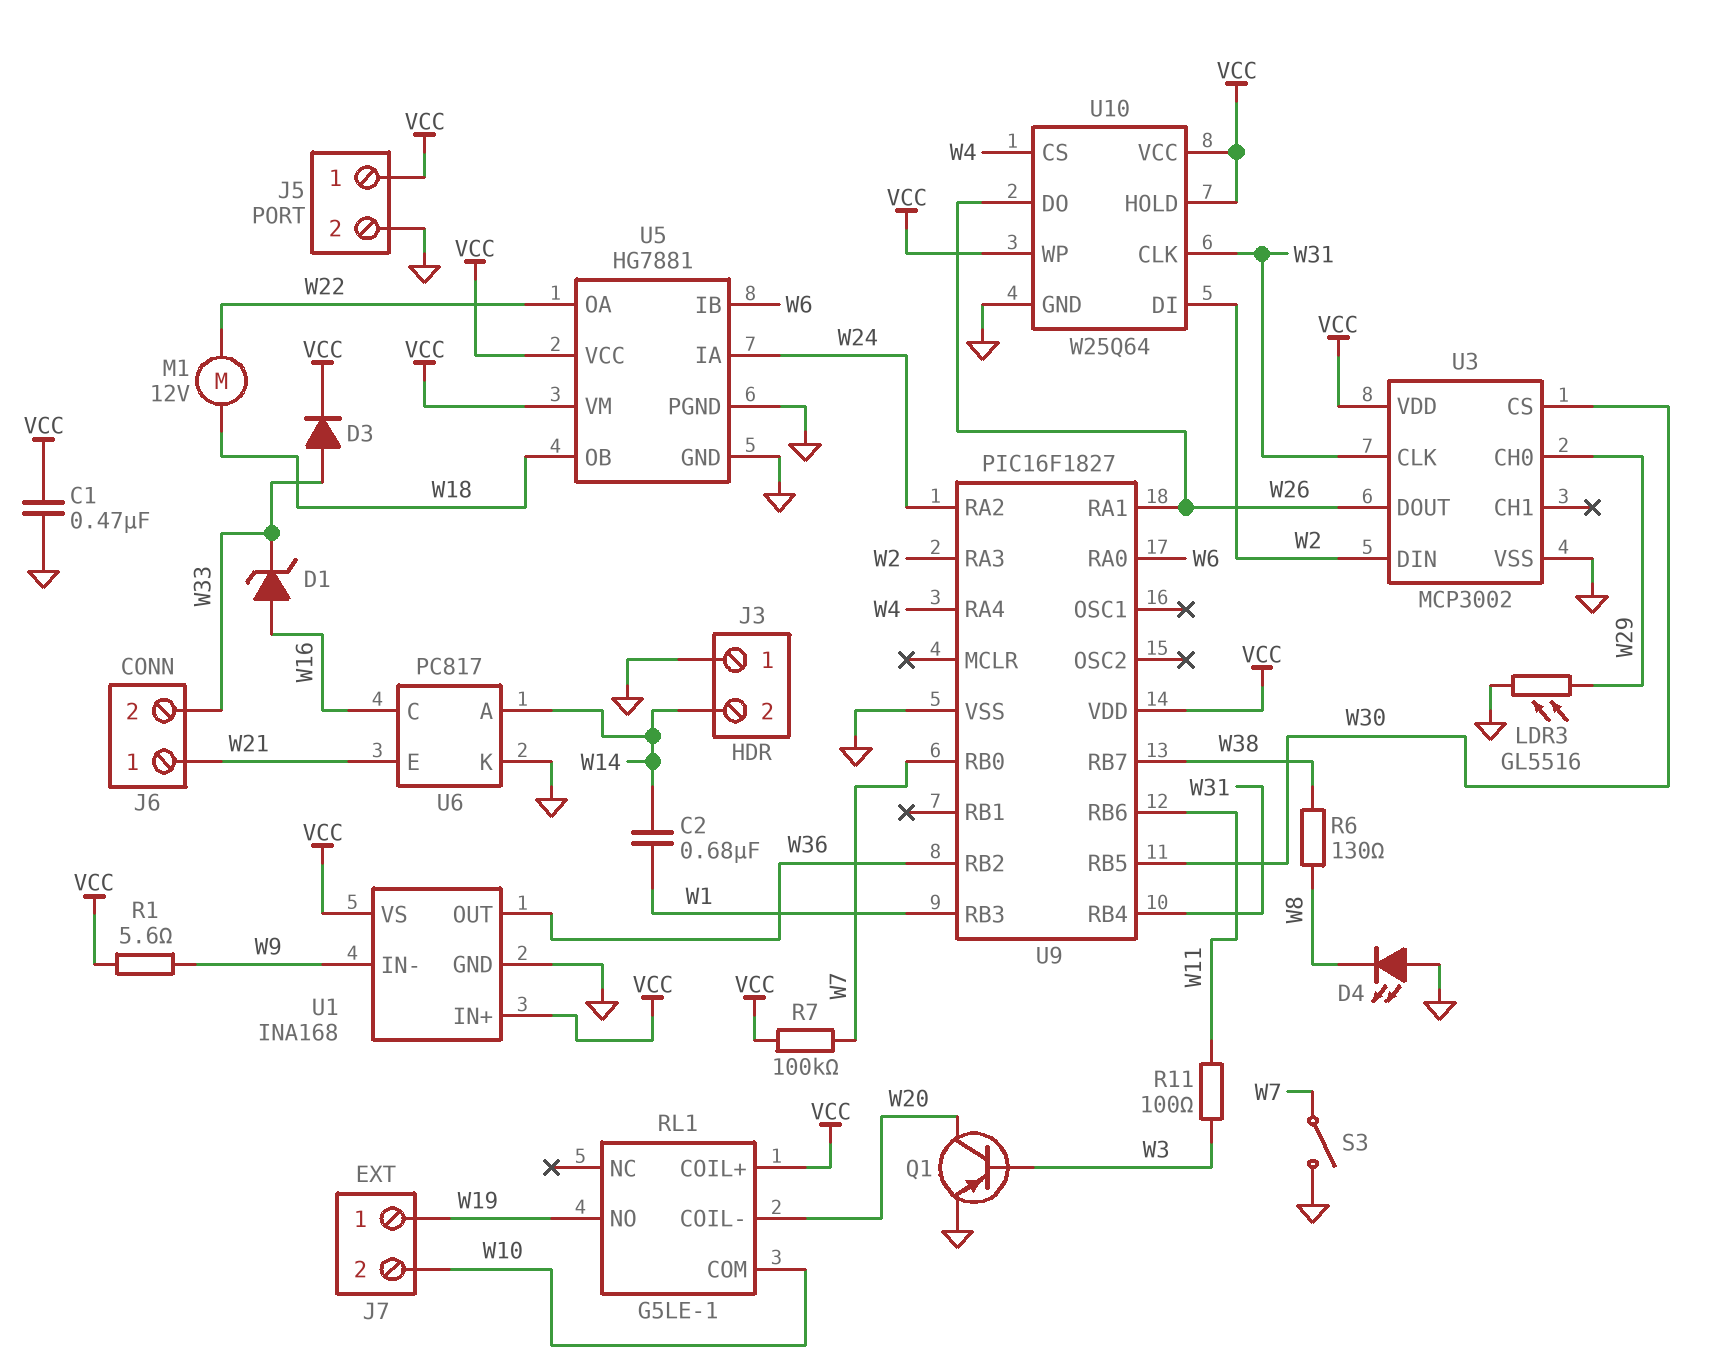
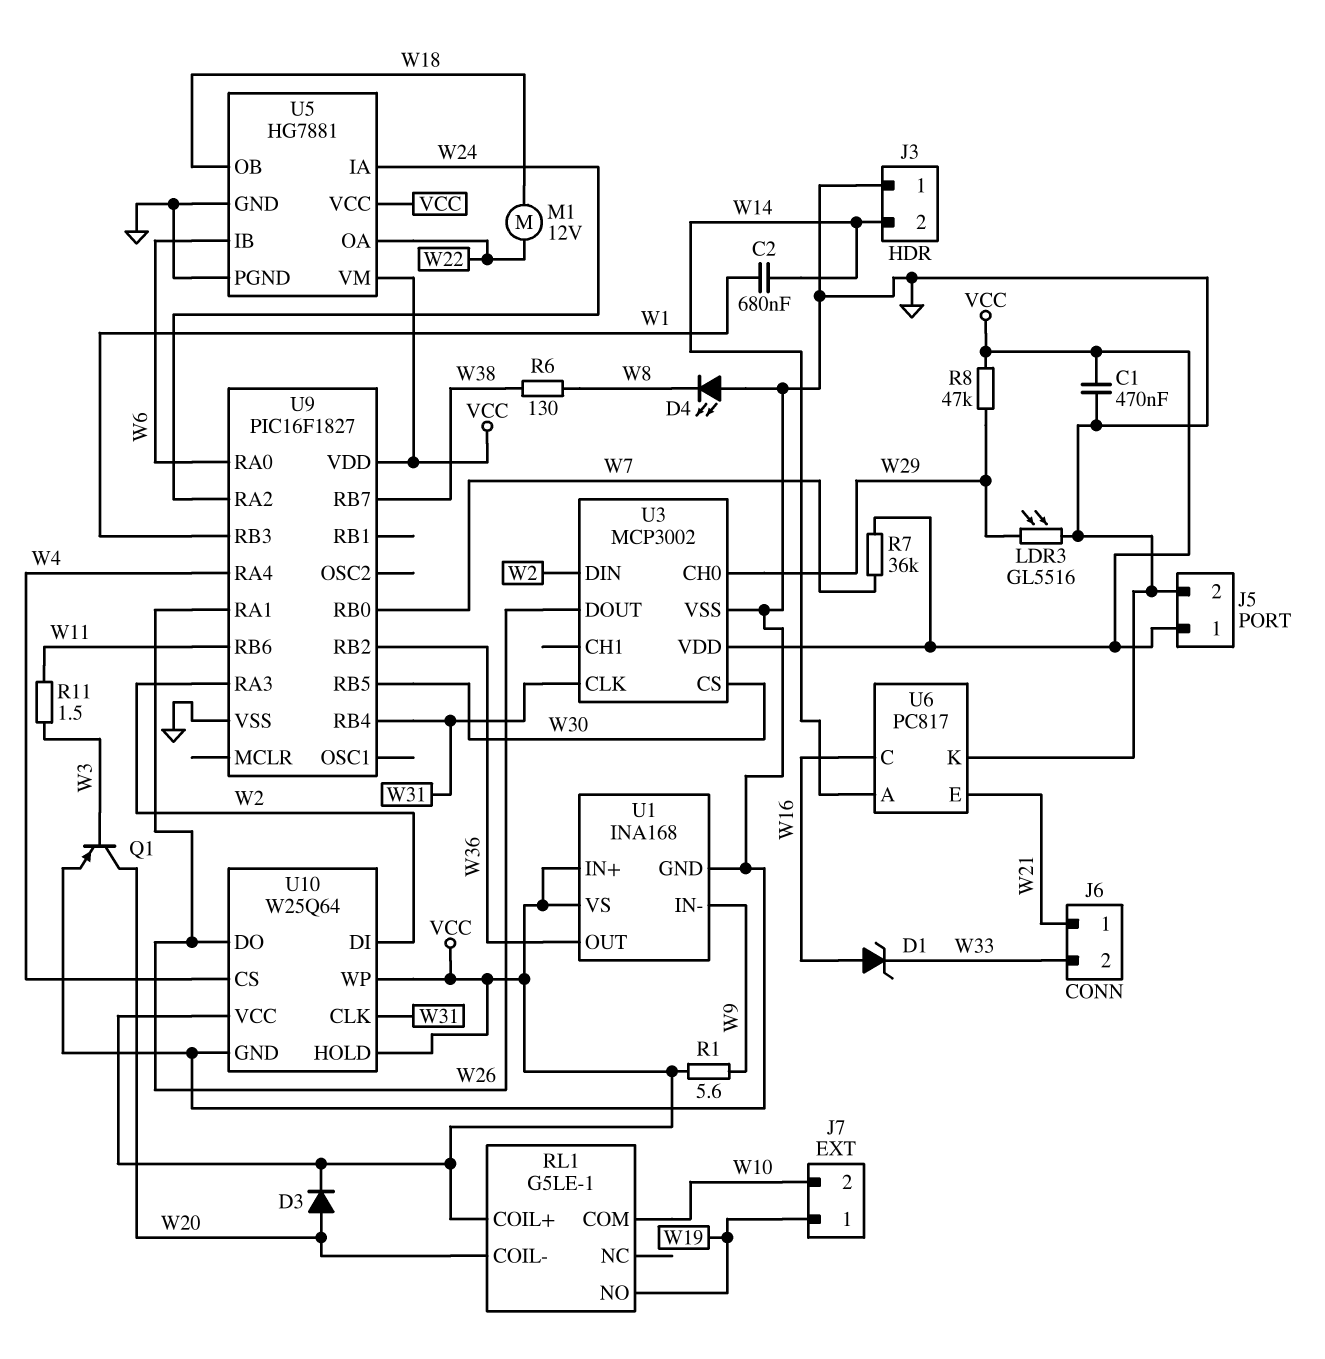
D3: diode (A W33, K VCC) -> diode (A W20, K VCC)
R7: 100k (VCC, W7) -> 36k (VCC, W7)
R8: none -> 47k (VCC, W29)
R11: 100 (W3, W11) -> 1.5 (W3, W11)
S3: switch (GND, W7) -> none

